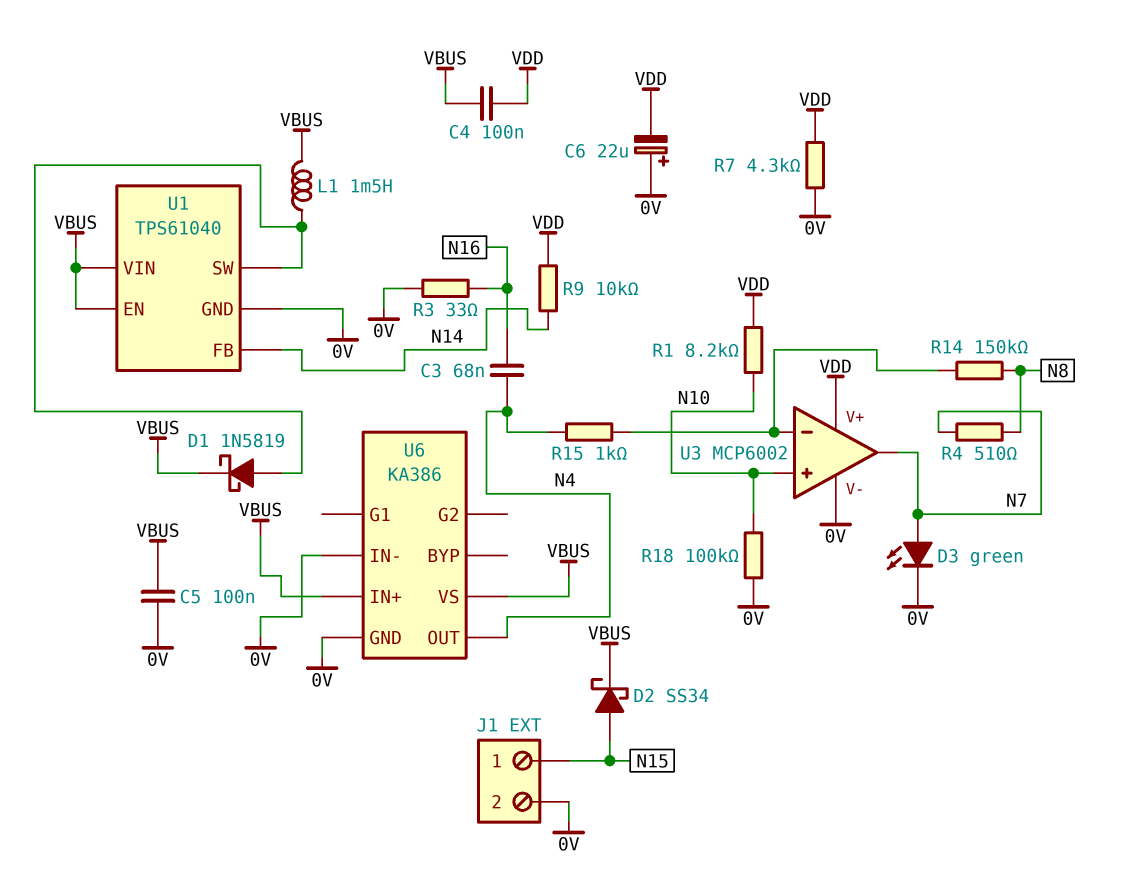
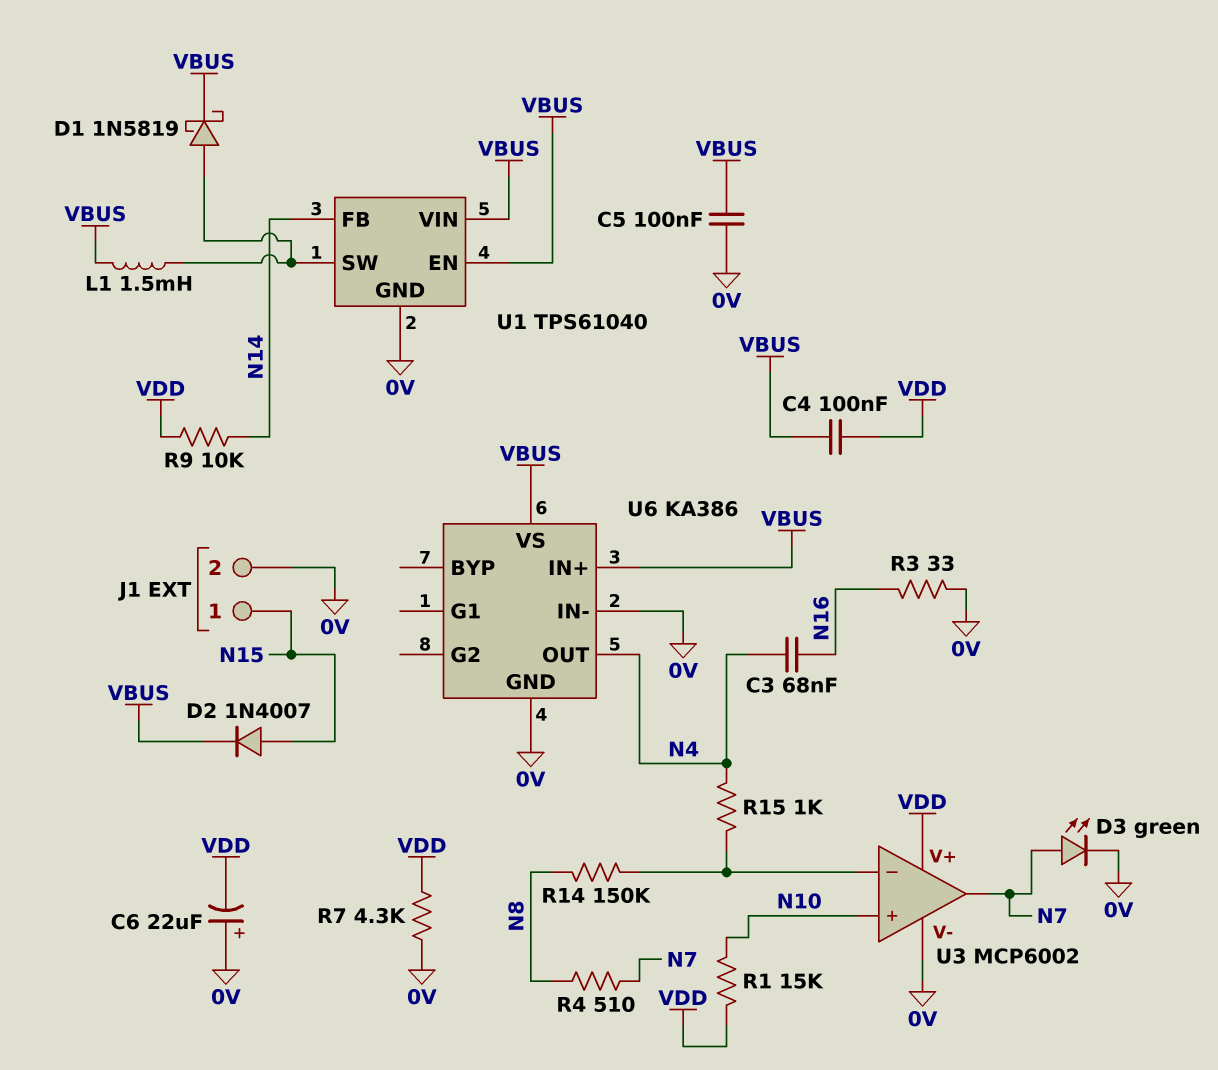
D2: schottky SS34 (A N15, K VBUS) -> diode 1N4007 (A N15, K VBUS)
R1: 8.2k (N10, VDD) -> 15k (N10, VDD)
R18: 100k (0V, N10) -> none

